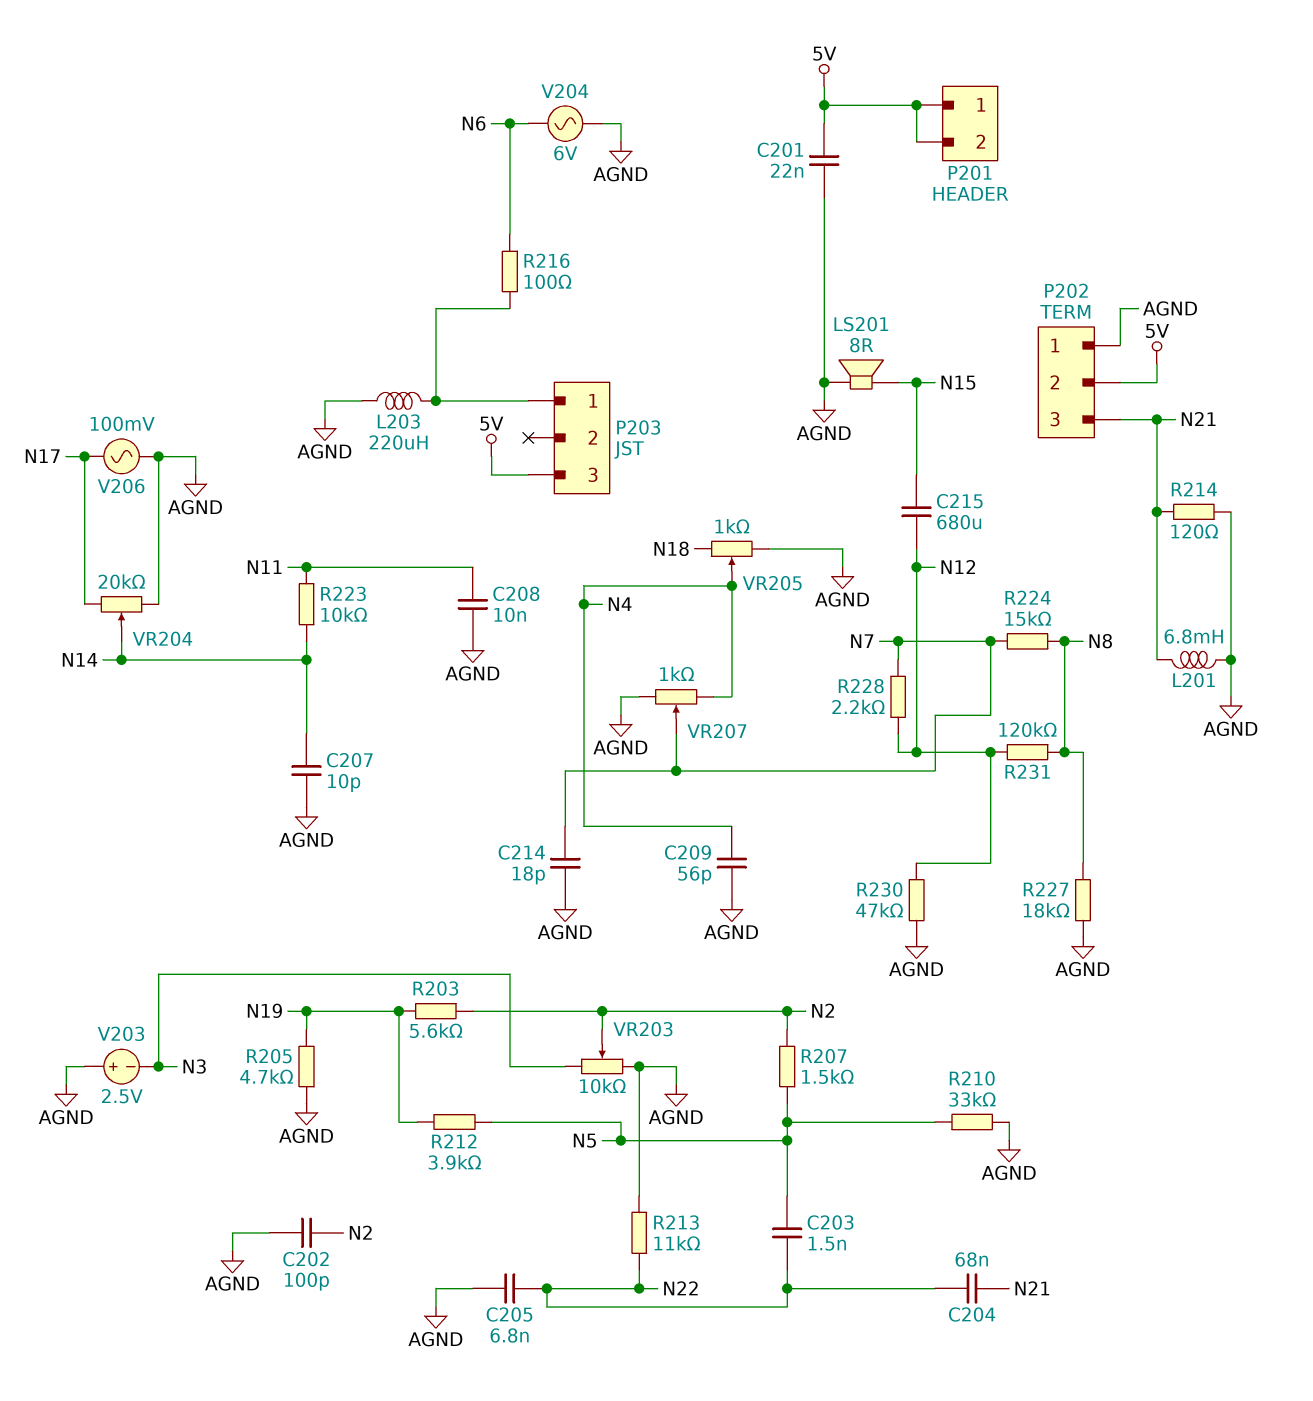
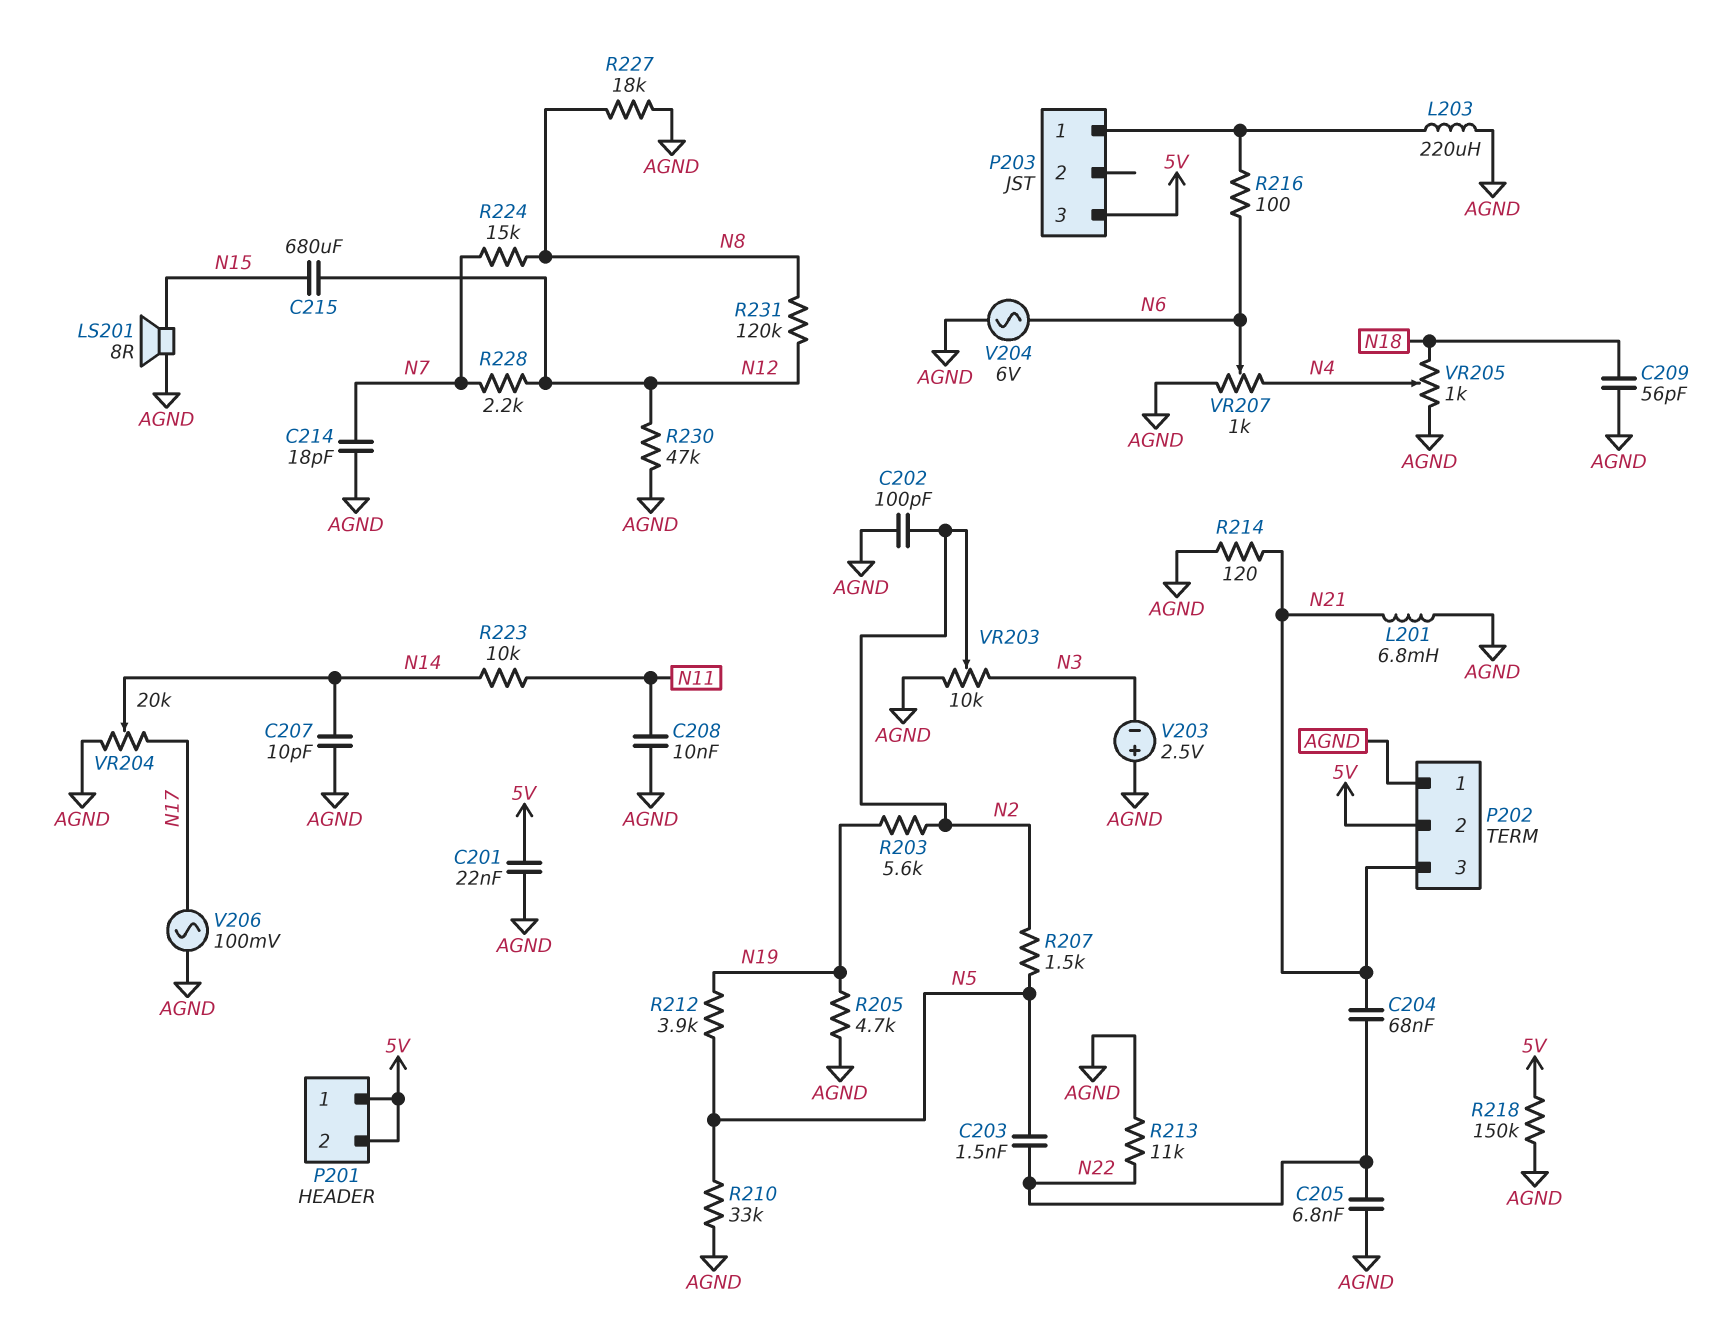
C209: 56pF (AGND, N4) -> 56pF (AGND, N18)
R218: none -> 150k (5V, AGND)
VR207: 1k (AGND, N4, wiper N7) -> 1k (AGND, N4, wiper N6)

